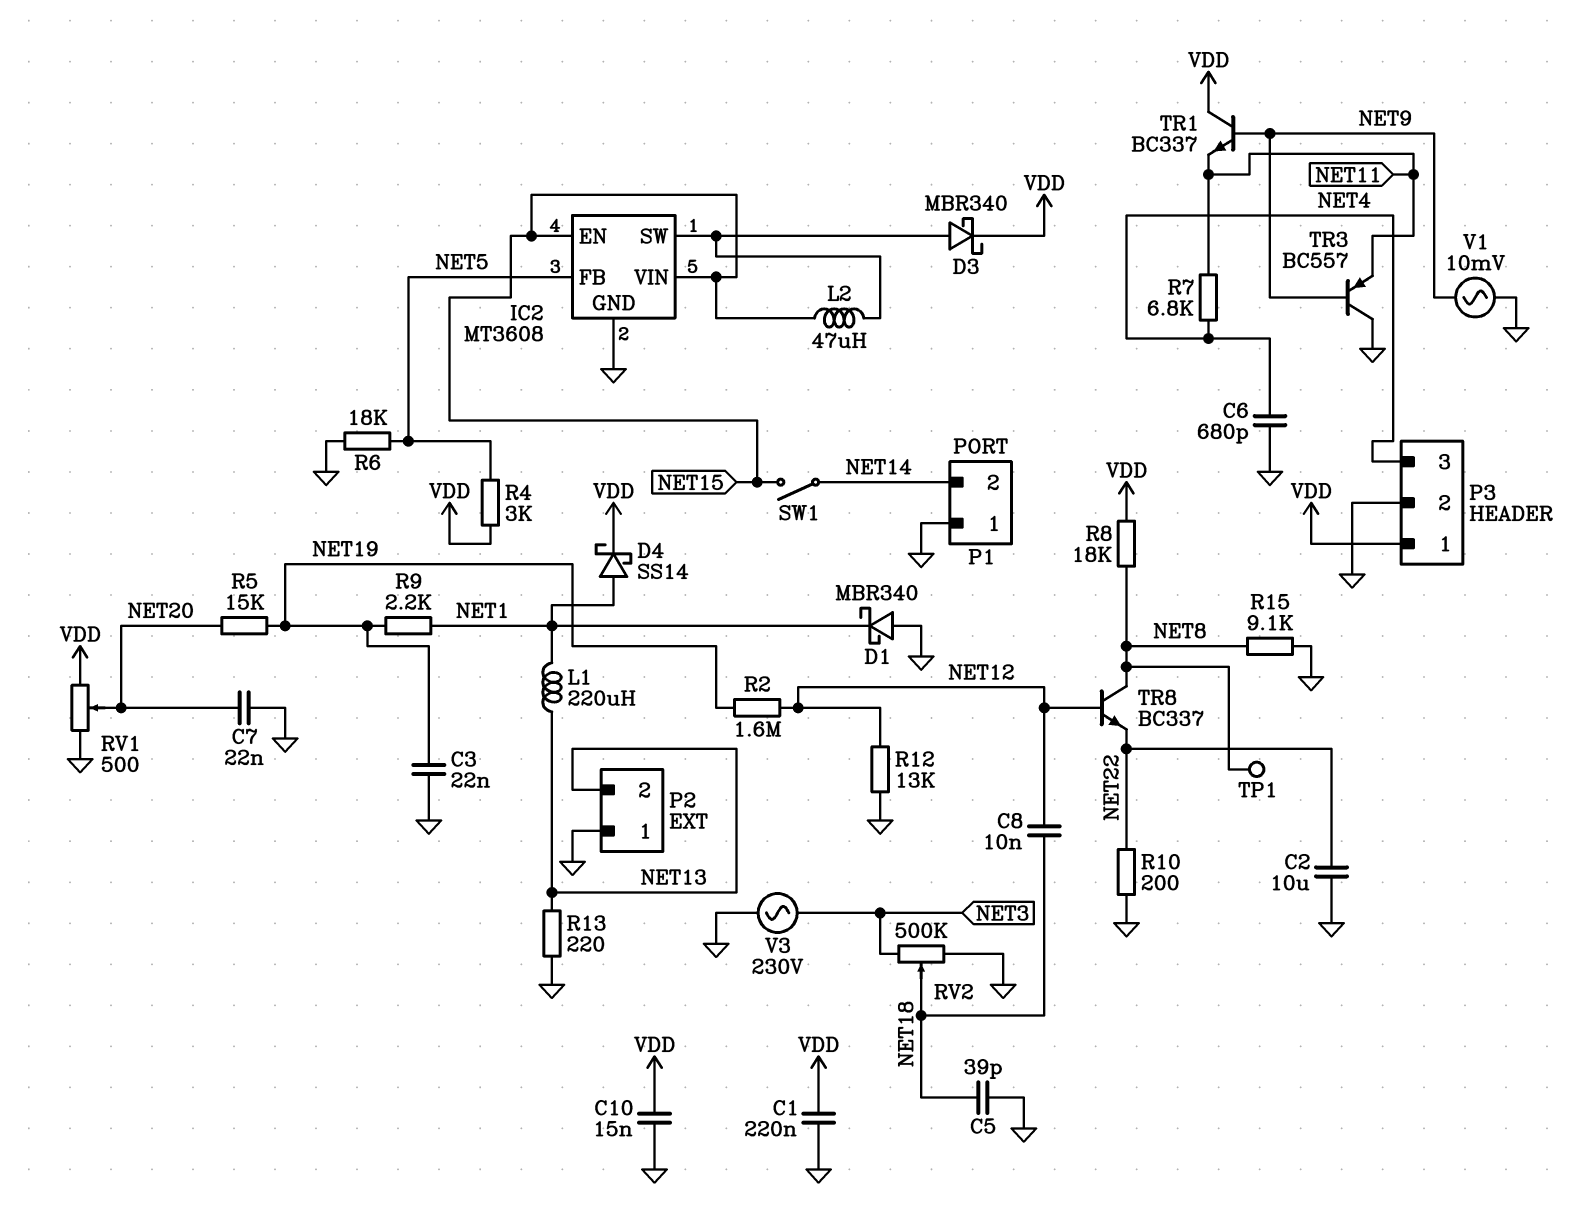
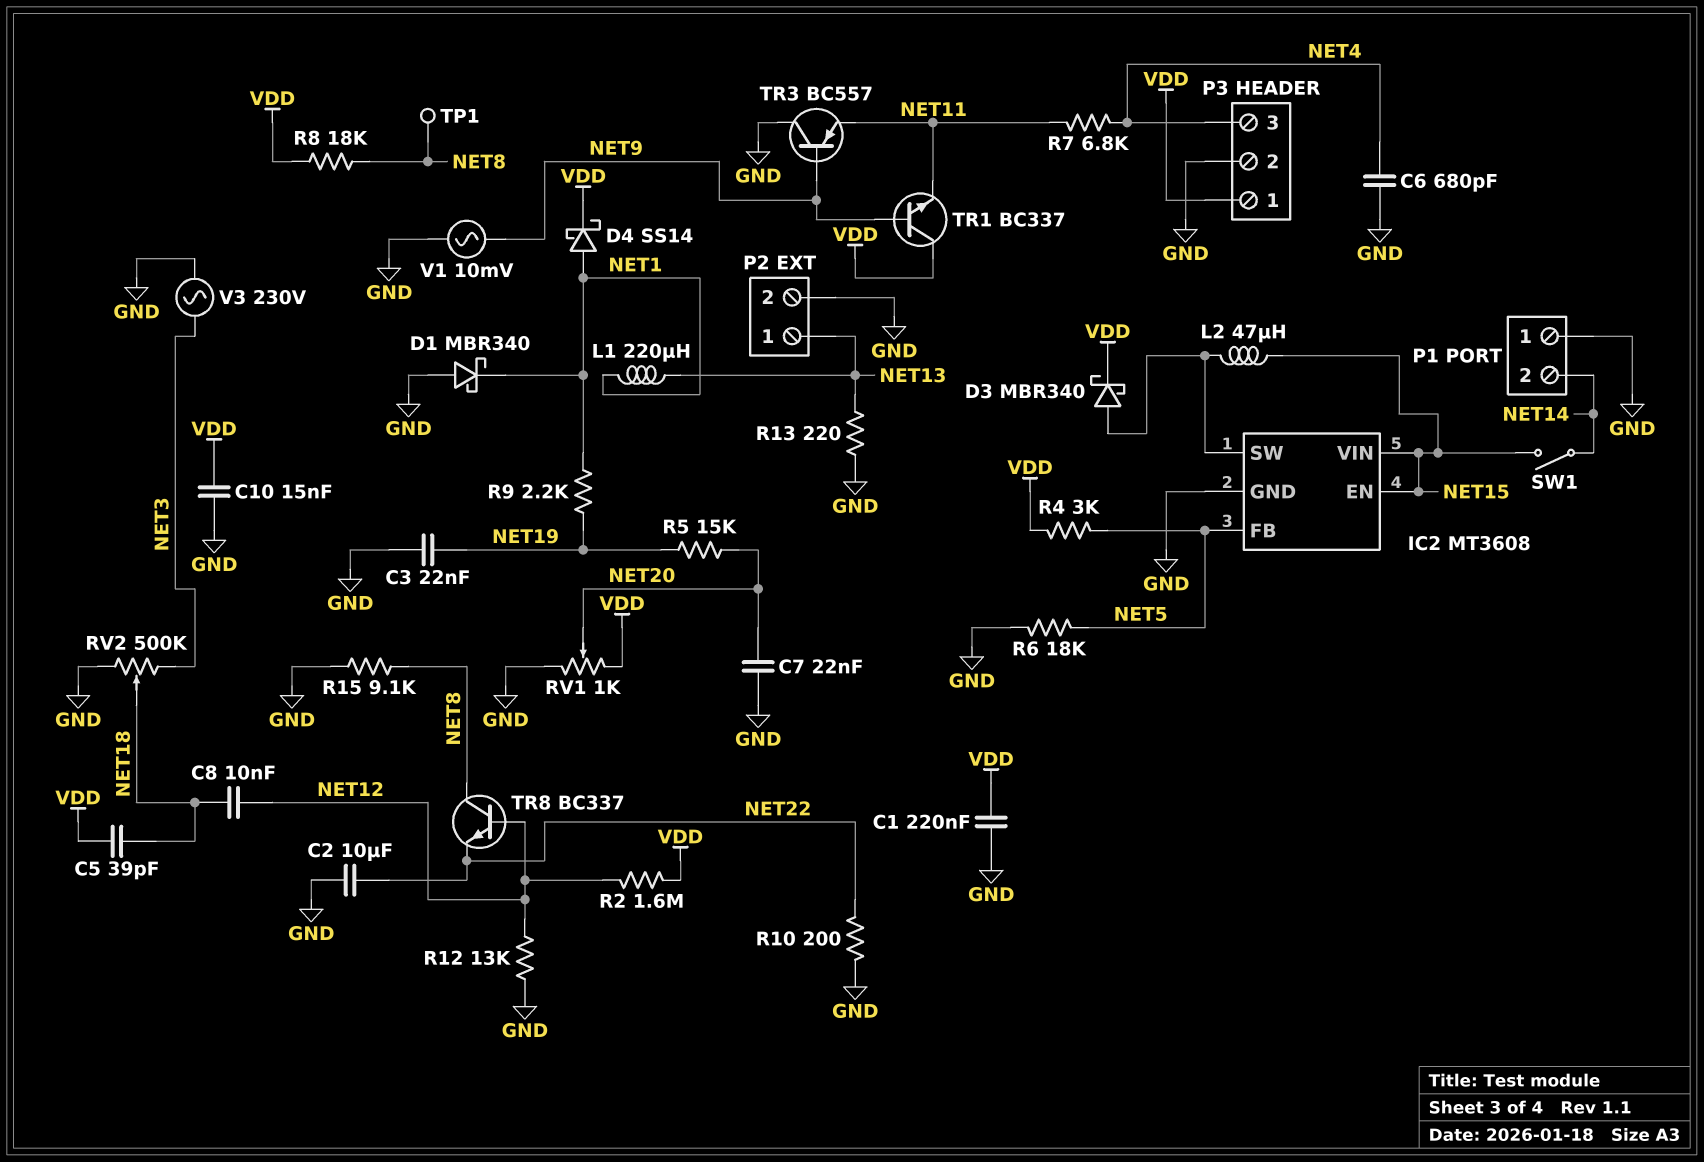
C5: 39pF (GND, NET18) -> 39pF (NET18, VDD)
P2 pin 1: GND -> NET13
P2 pin 2: NET13 -> GND
R2: 1.6M (NET12, NET19) -> 1.6M (NET12, VDD)
RV1: 500 (GND, VDD, wiper NET20) -> 1k (GND, VDD, wiper NET20)

